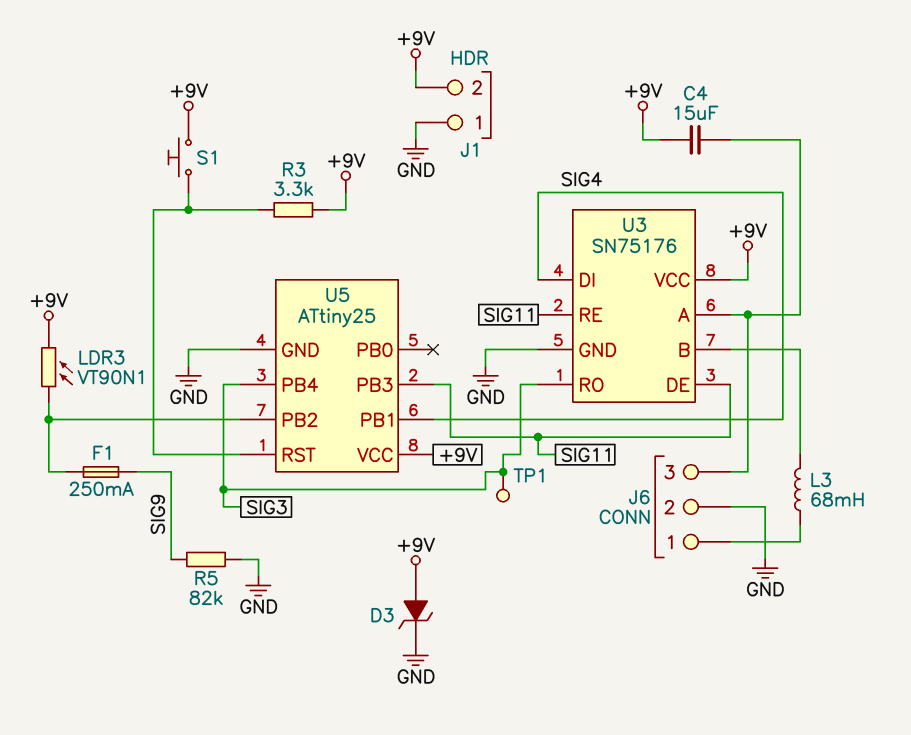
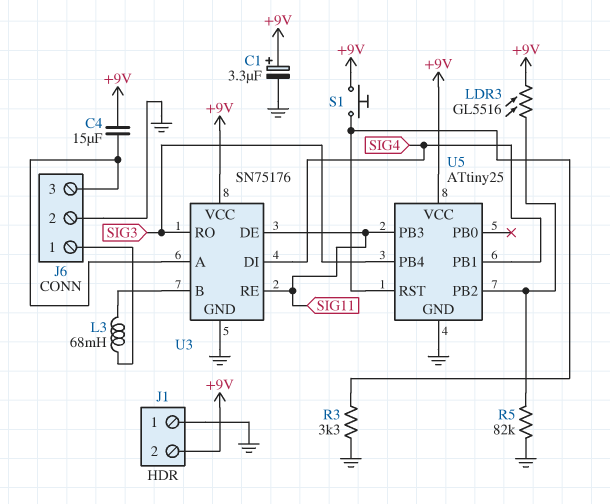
C1: none -> 3.3uF (plus +9V, minus GND)
D3: zener (A +9V, K GND) -> none
F1: 250mA (SIG9, U5/PB2) -> none
LDR3: VT90N1 (+9V, U5/PB2) -> GL5516 (+9V, U5/PB2)
R3: 3.3k (+9V, U5/RST) -> 3.3k (GND, U5/RST)
R5: 82k (GND, SIG9) -> 82k (GND, U5/PB2)
TP1: test point (SIG3) -> none

